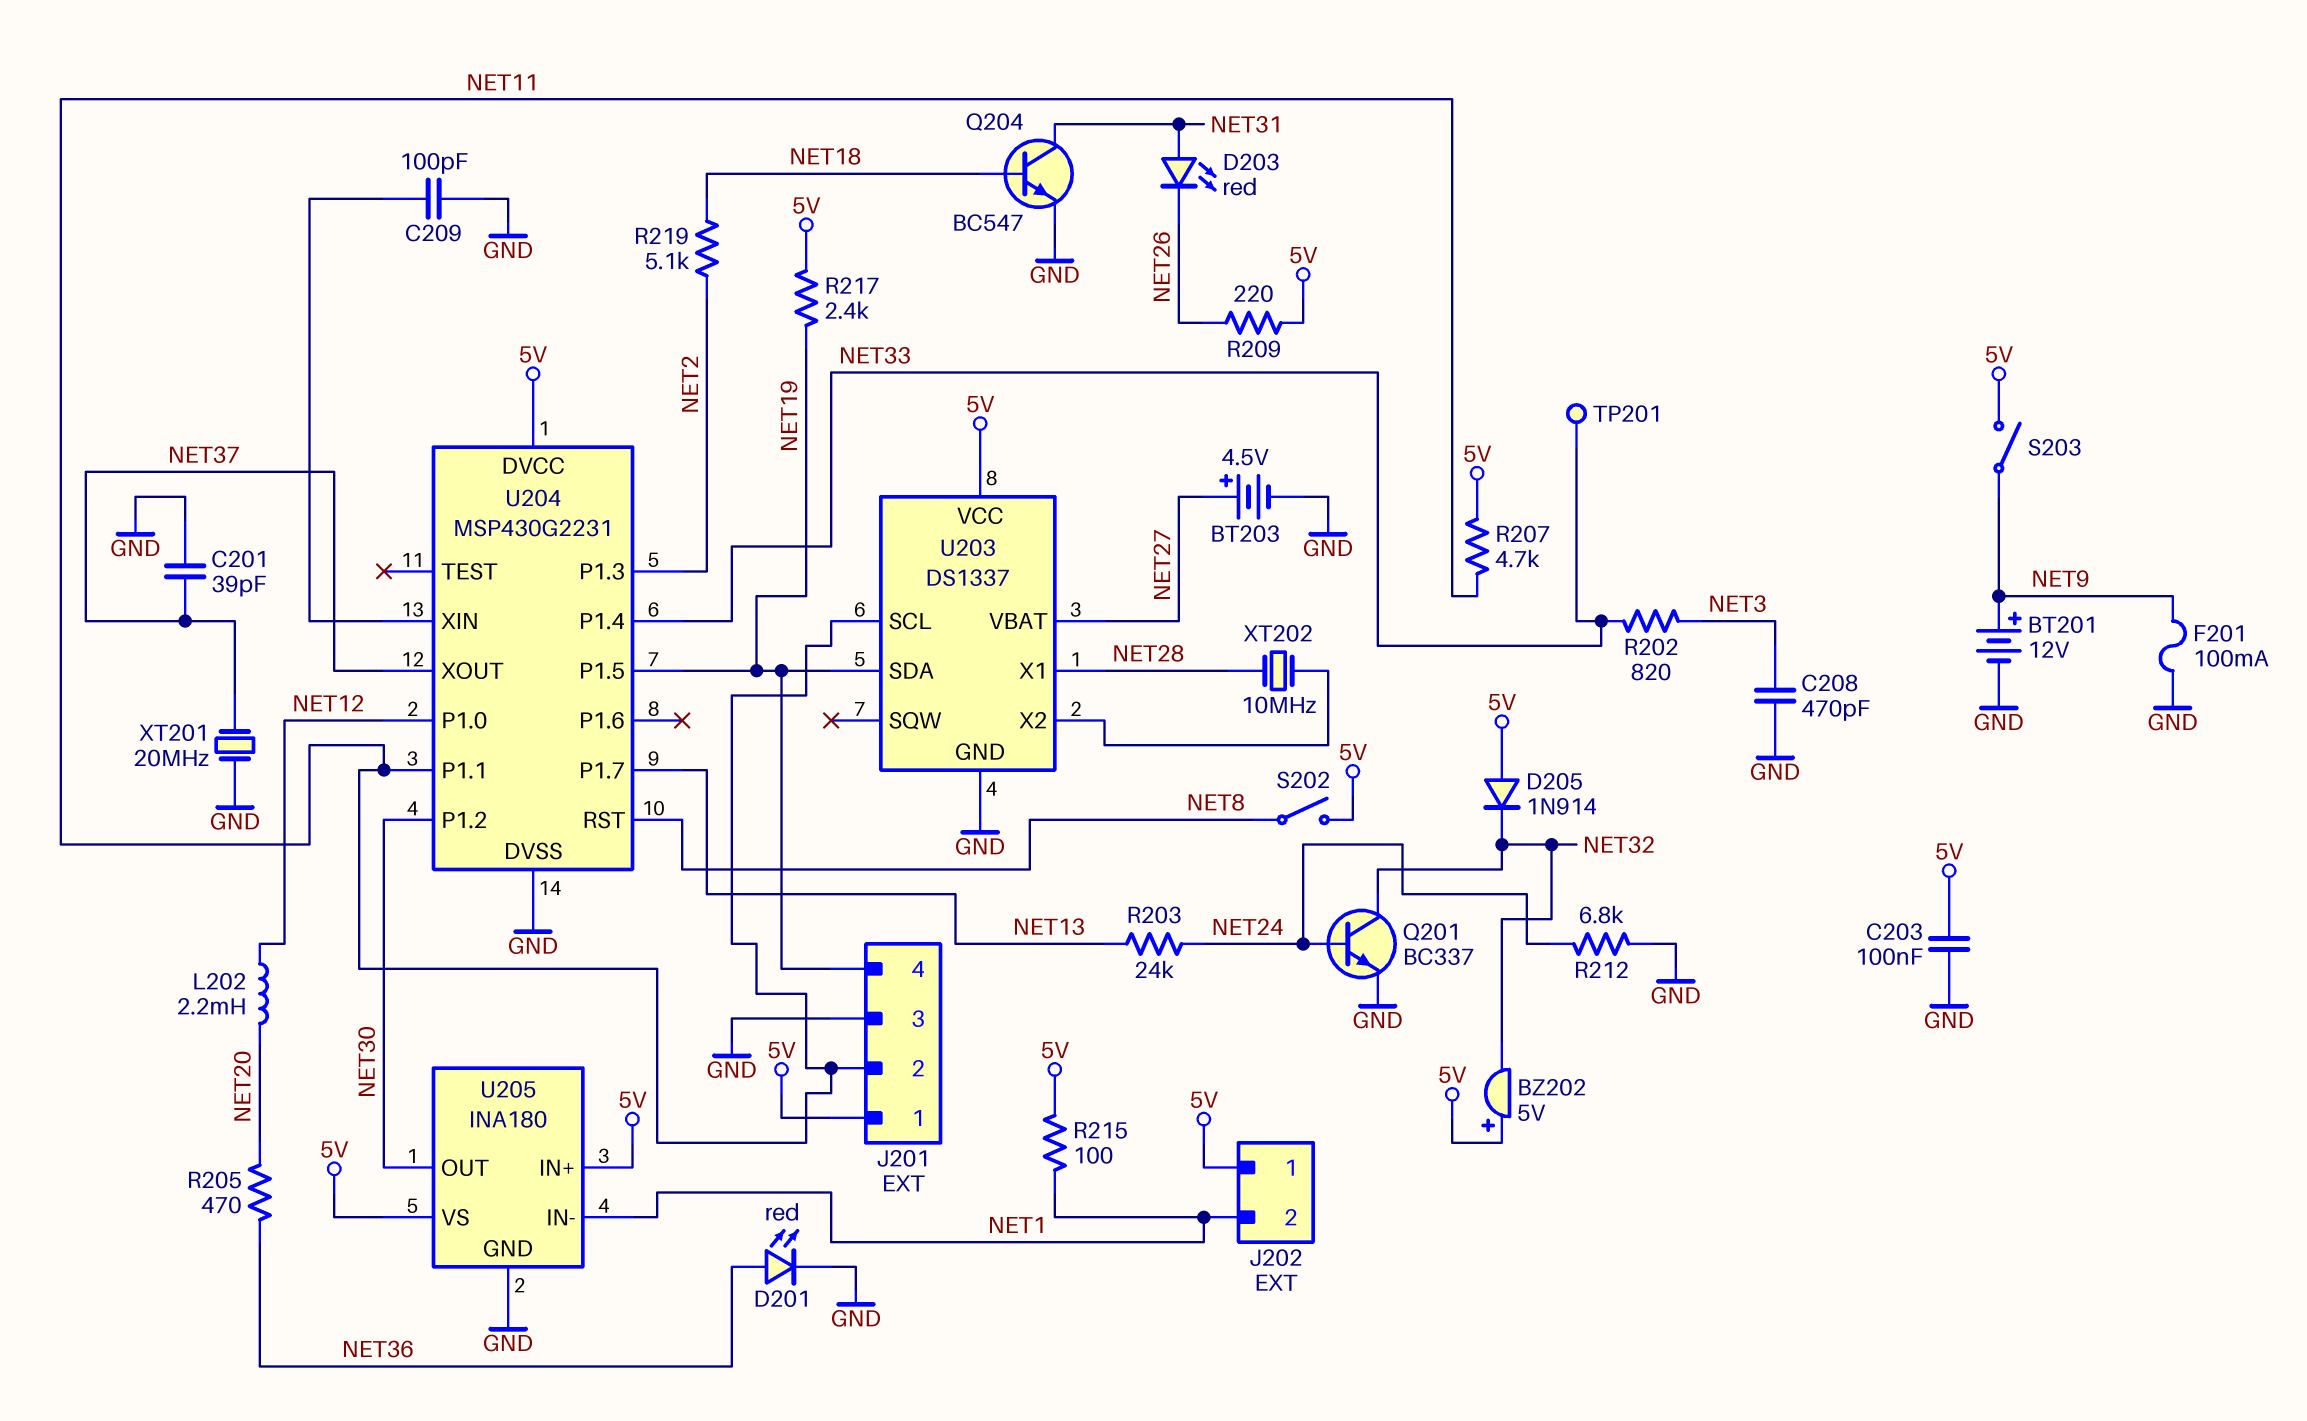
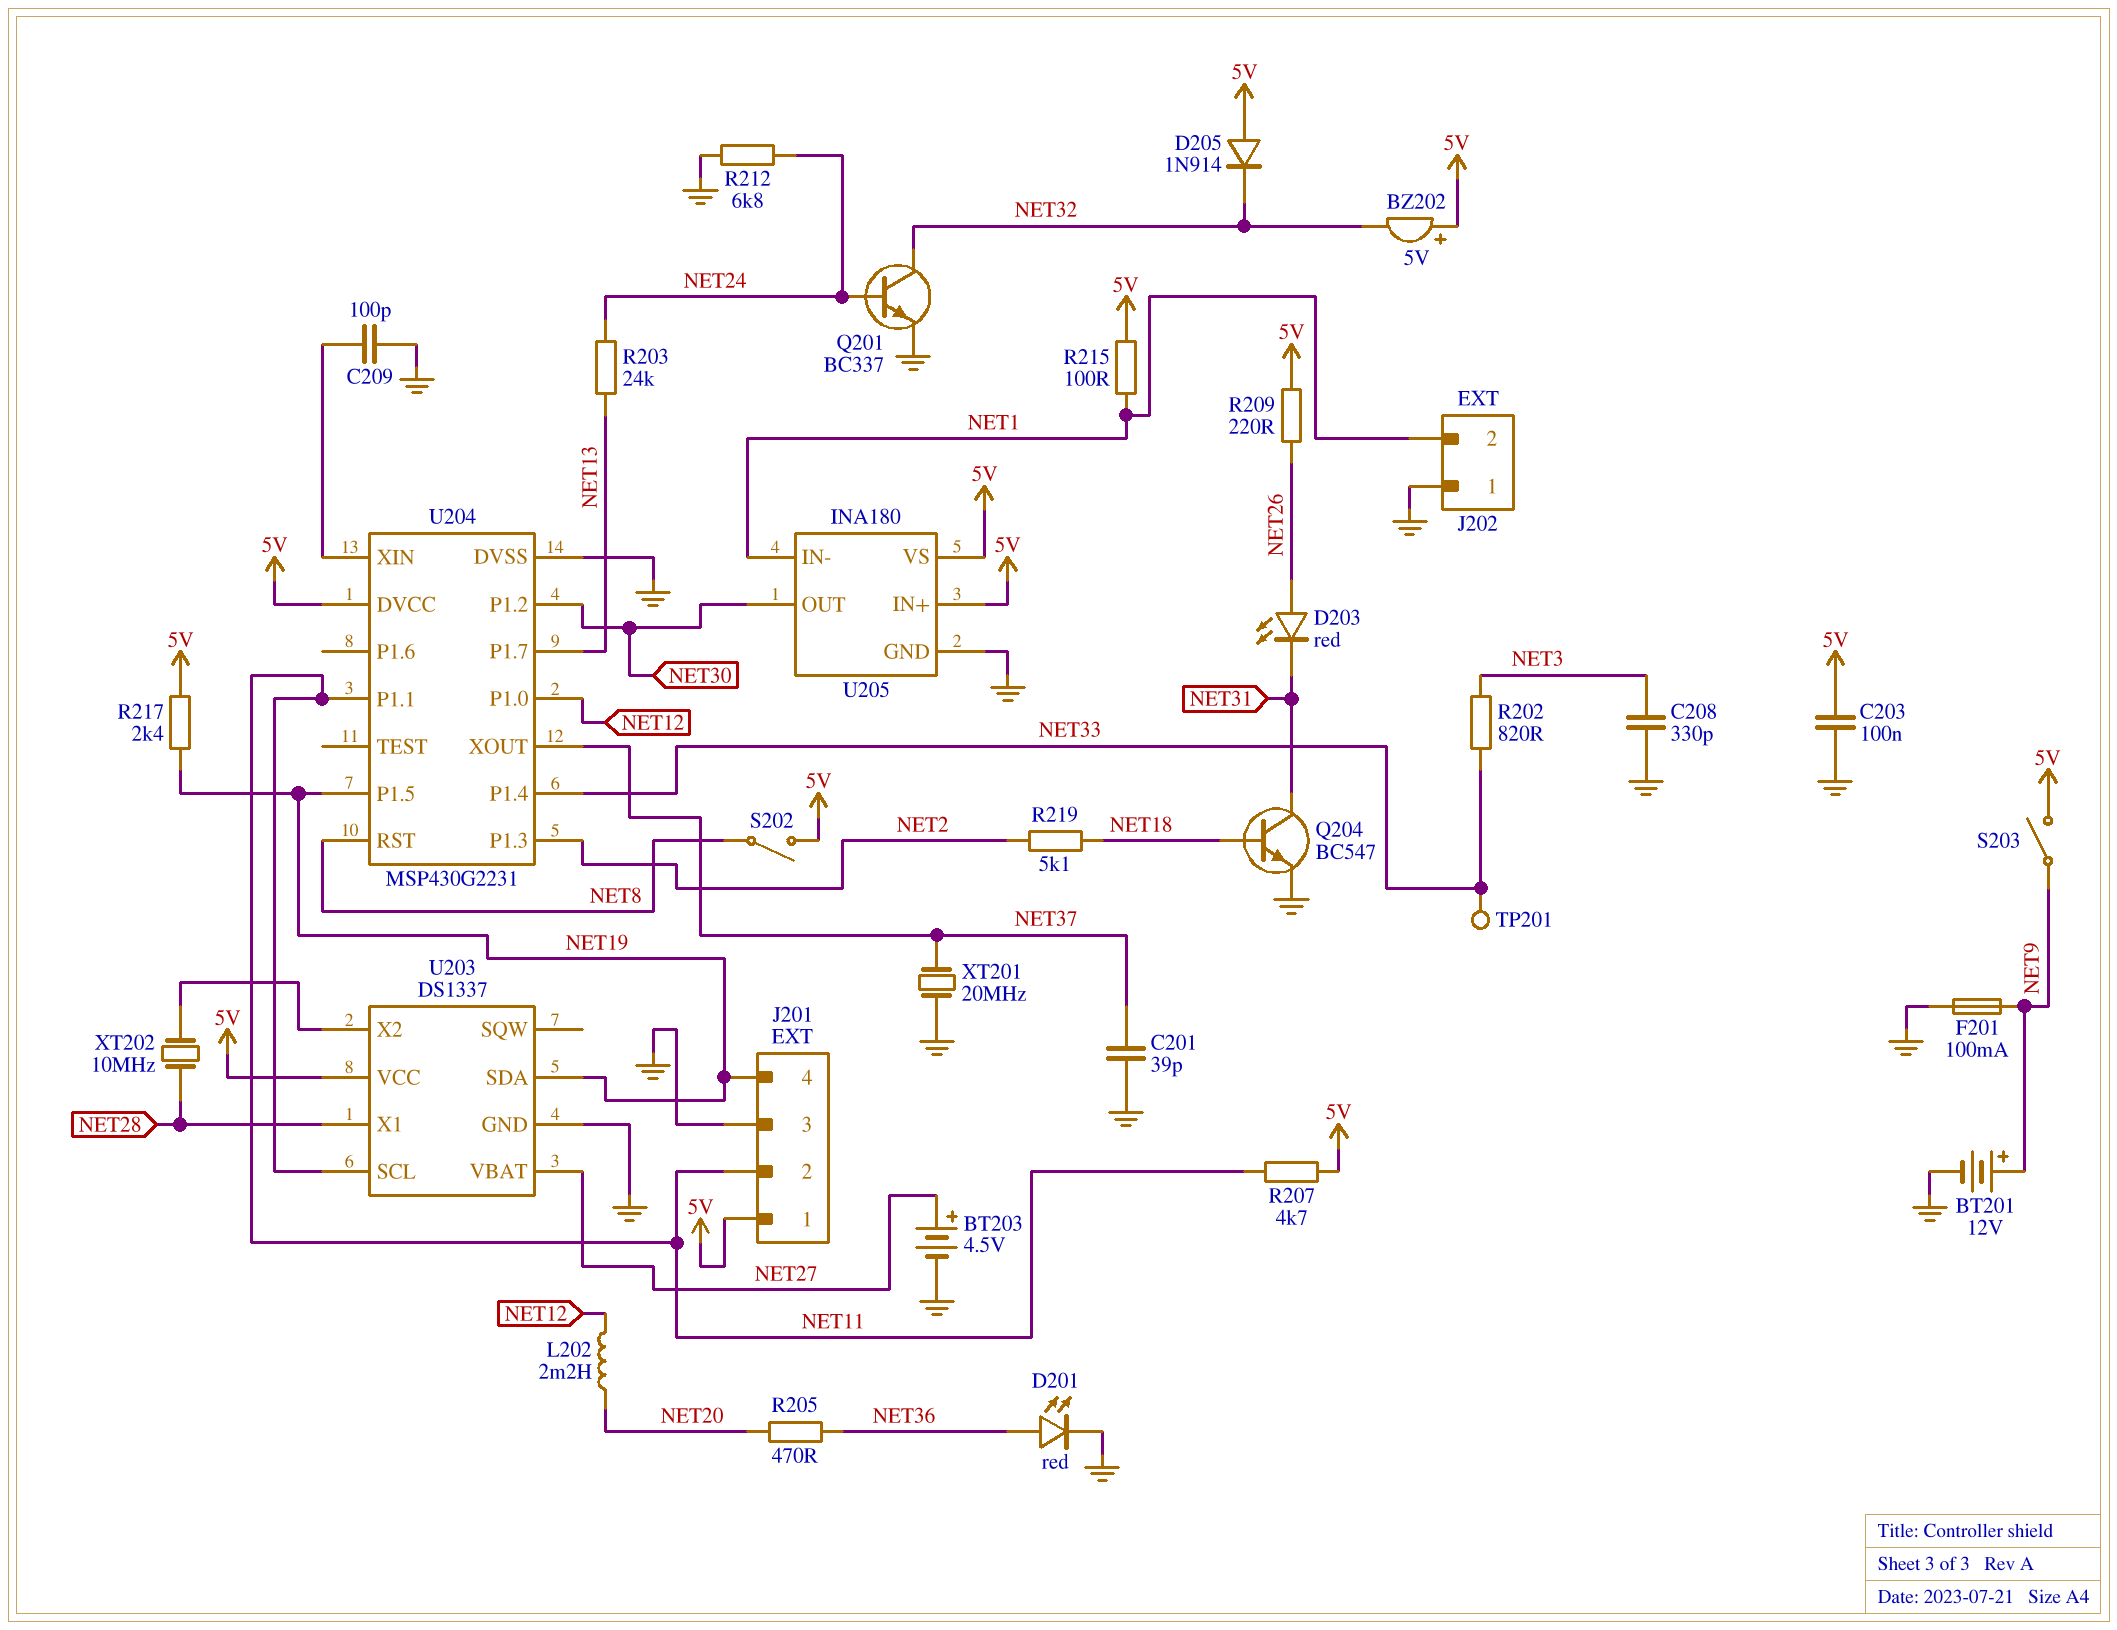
C208: 470pF (GND, NET3) -> 330pF (GND, NET3)
D203: LED red (A NET31, K NET26) -> LED red (A NET26, K NET31)
J202 pin 1: 5V -> GND

